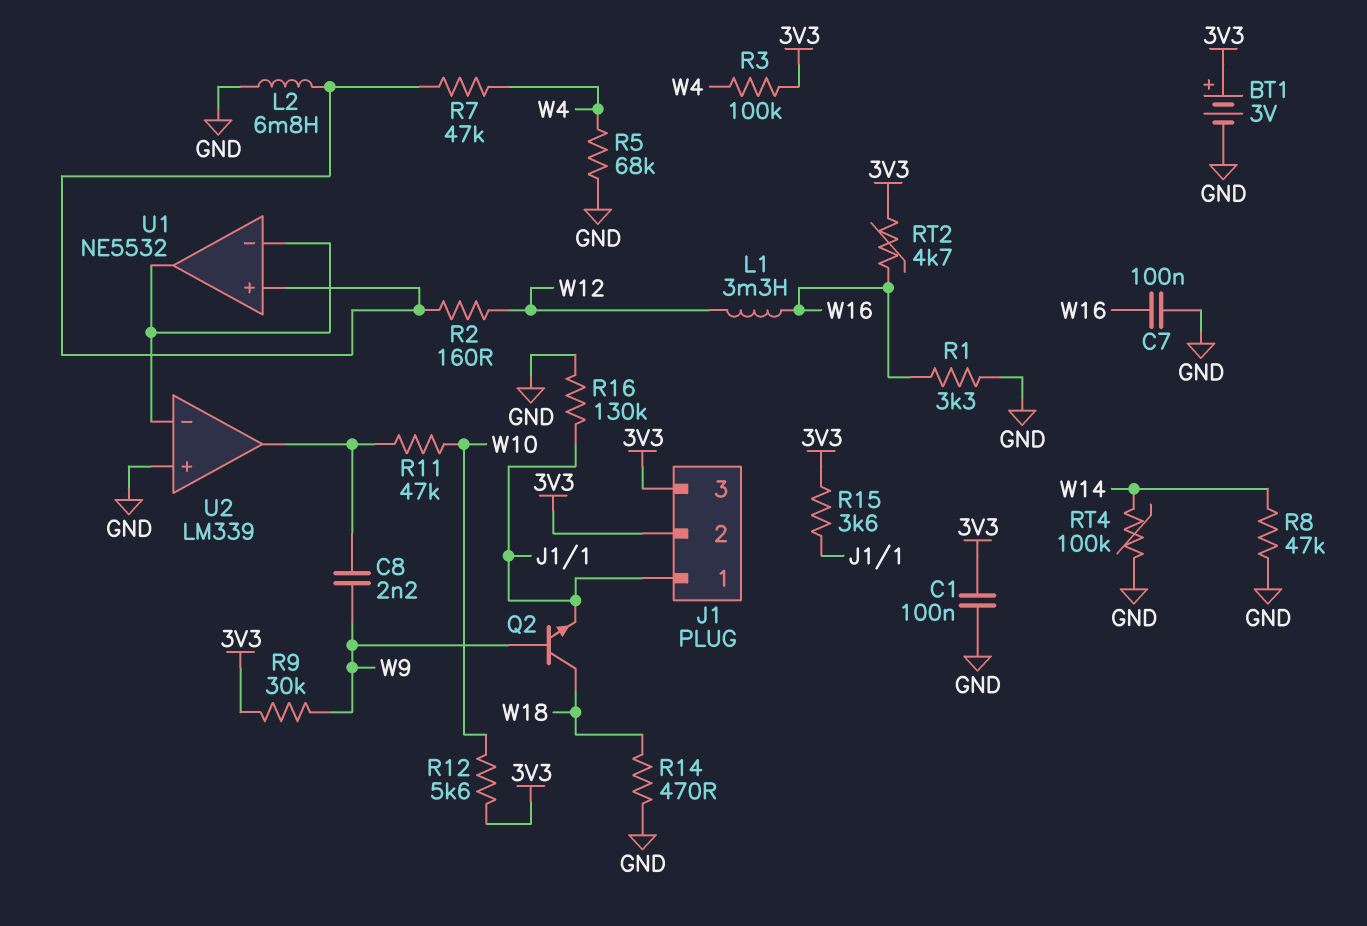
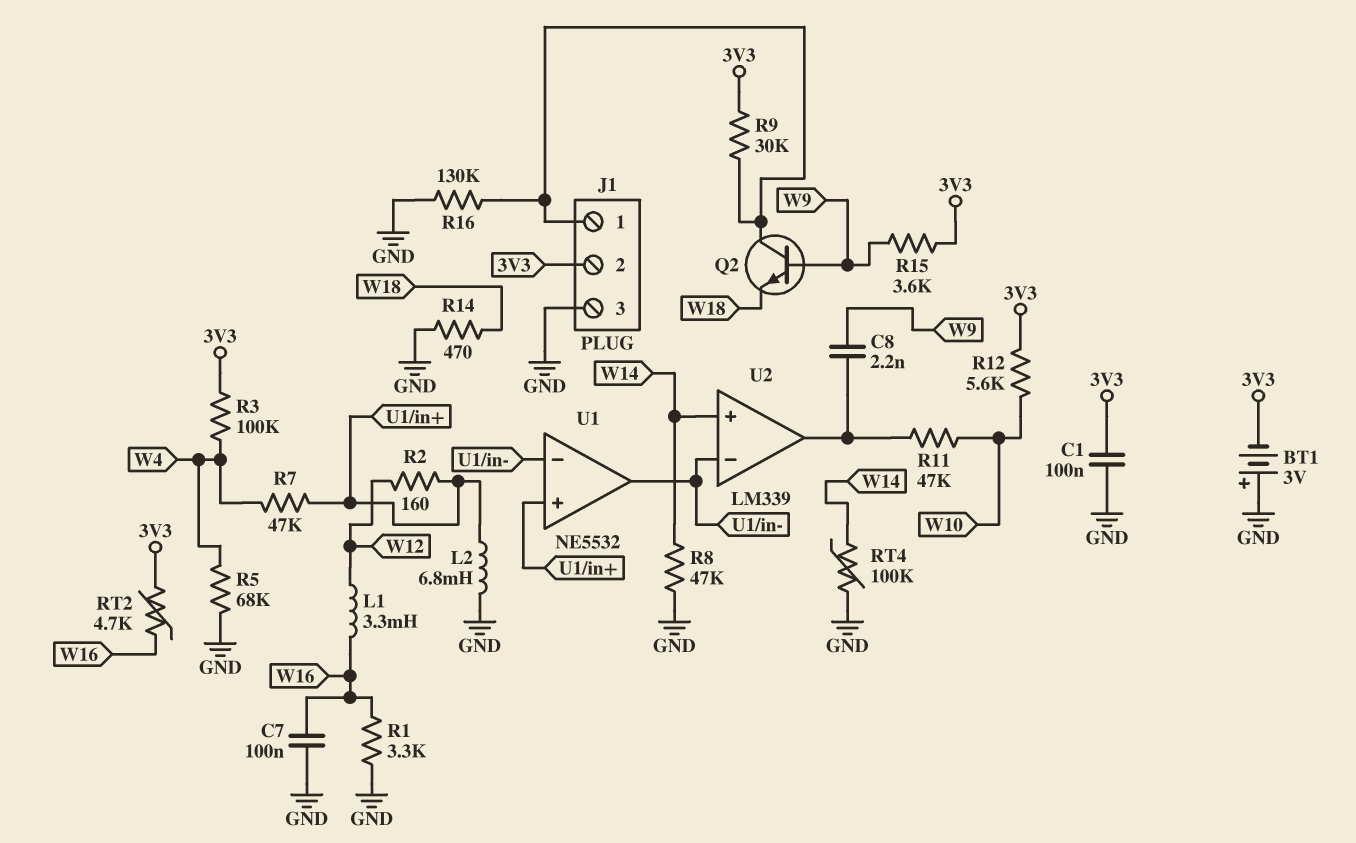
BT1: 3V (plus 3V3, minus GND) -> 3V (plus GND, minus 3V3)
J1 pin 3: 3V3 -> GND
Q2: NPN (B W9, C W18, E J1/1) -> NPN (B W9, C J1/1, E W18)
R9: 30k (3V3, W9) -> 30k (3V3, J1/1)
R15: 3.6k (3V3, J1/1) -> 3.6k (3V3, W9)
U2 pin in+: GND -> W14

